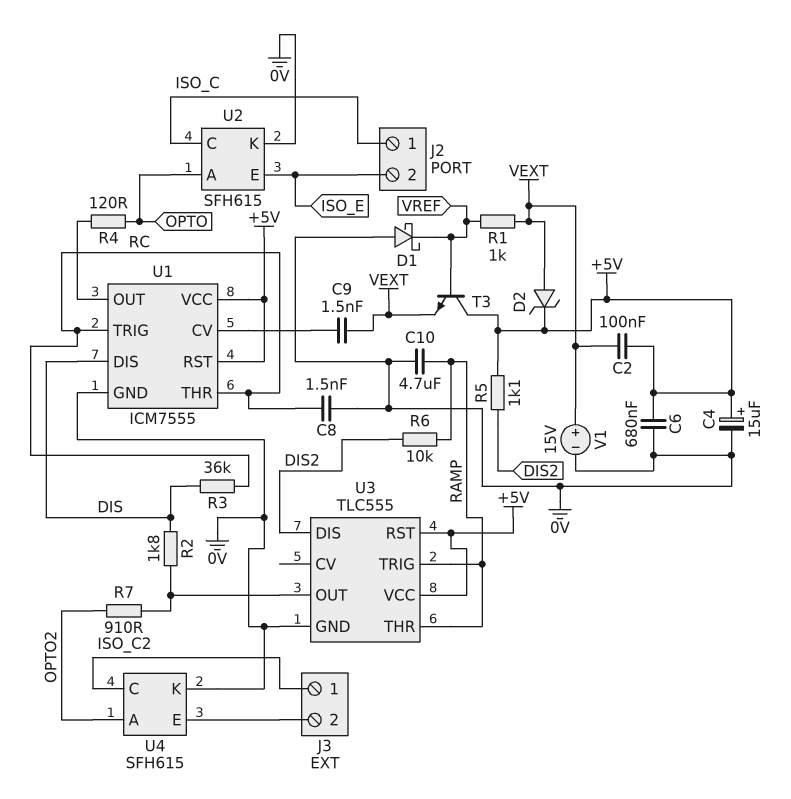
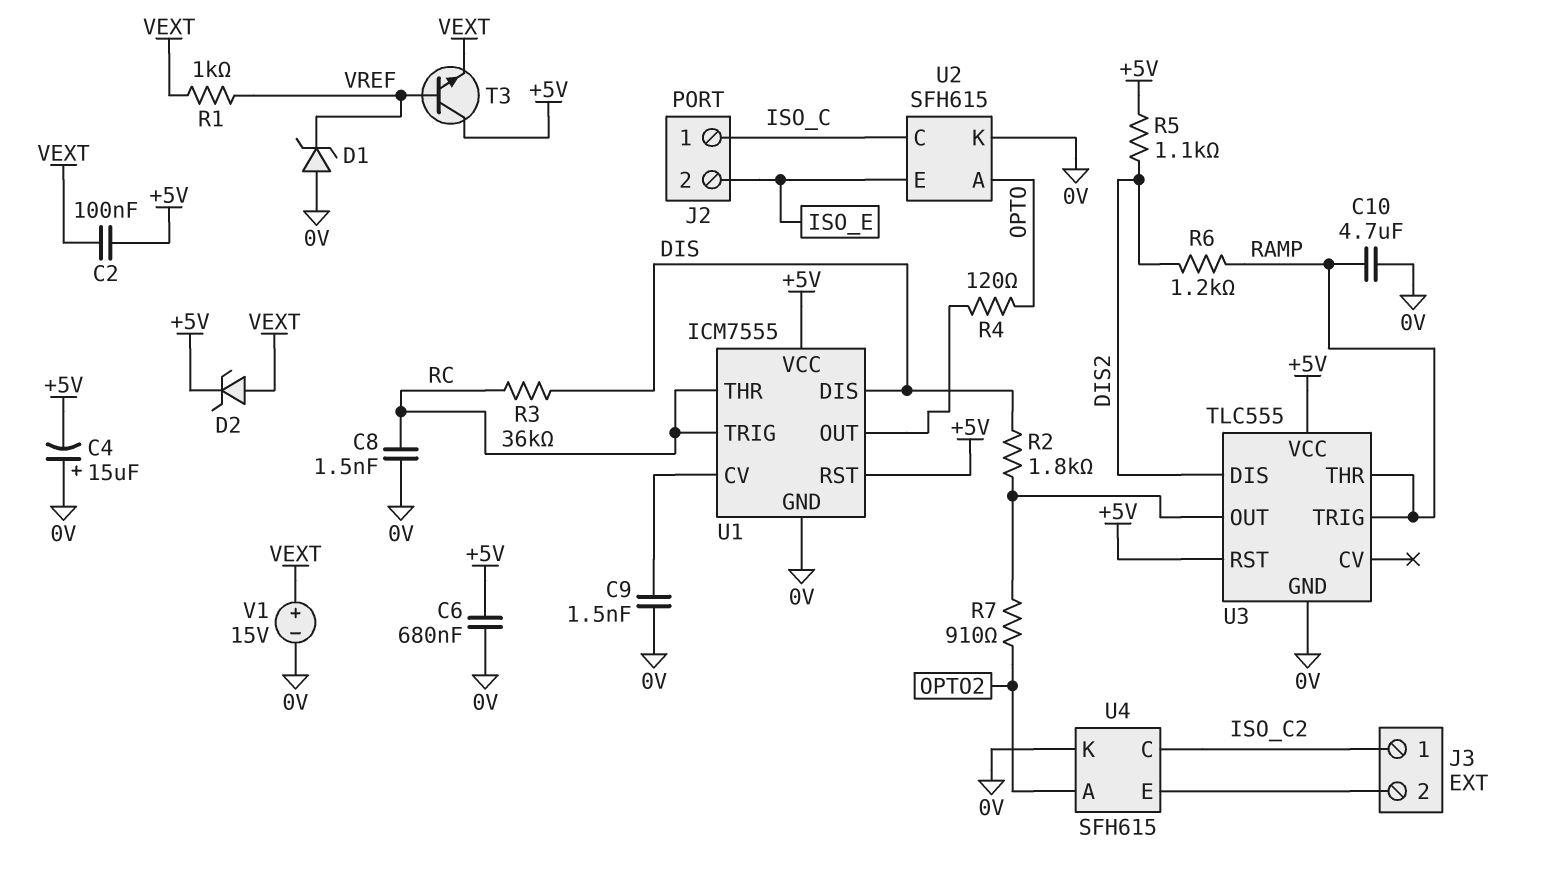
C4: 15uF (plus +5V, minus 0V) -> 15uF (plus 0V, minus +5V)
C9: 1.5nF (U1/CV, VEXT) -> 1.5nF (0V, U1/CV)
D1: schottky (A 0V, K VREF) -> zener (A 0V, K VREF)
R6: 10k (DIS2, RAMP) -> 1.2k (DIS2, RAMP)

